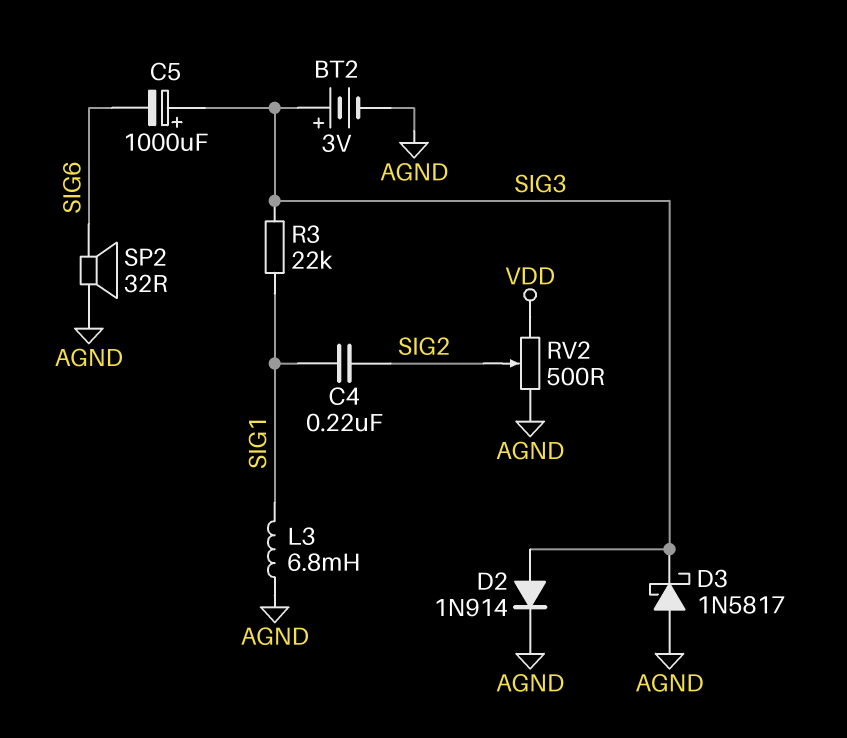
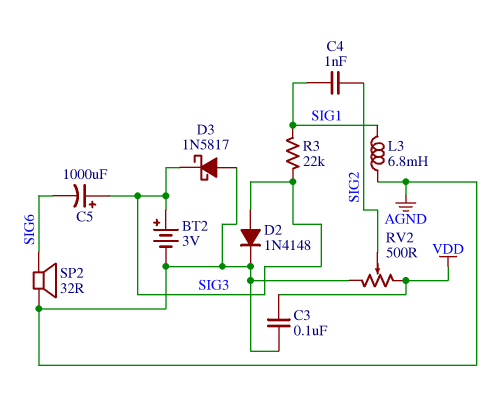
C3: none -> 100nF (AGND, VDD)
C4: 220nF (SIG1, SIG2) -> 1nF (SIG1, SIG2)
D2: diode 1N914 (A SIG3, K AGND) -> diode 1N4148 (A SIG3, K AGND)

